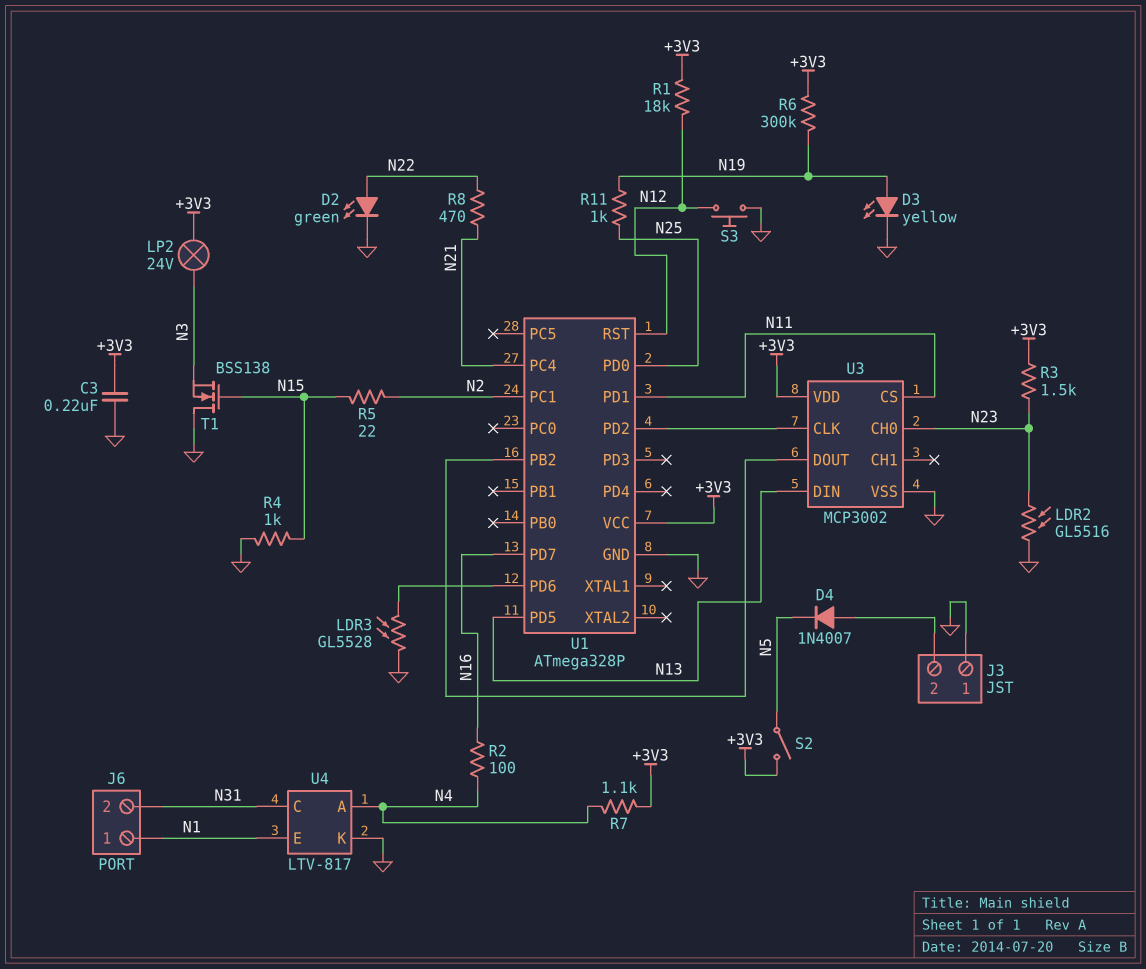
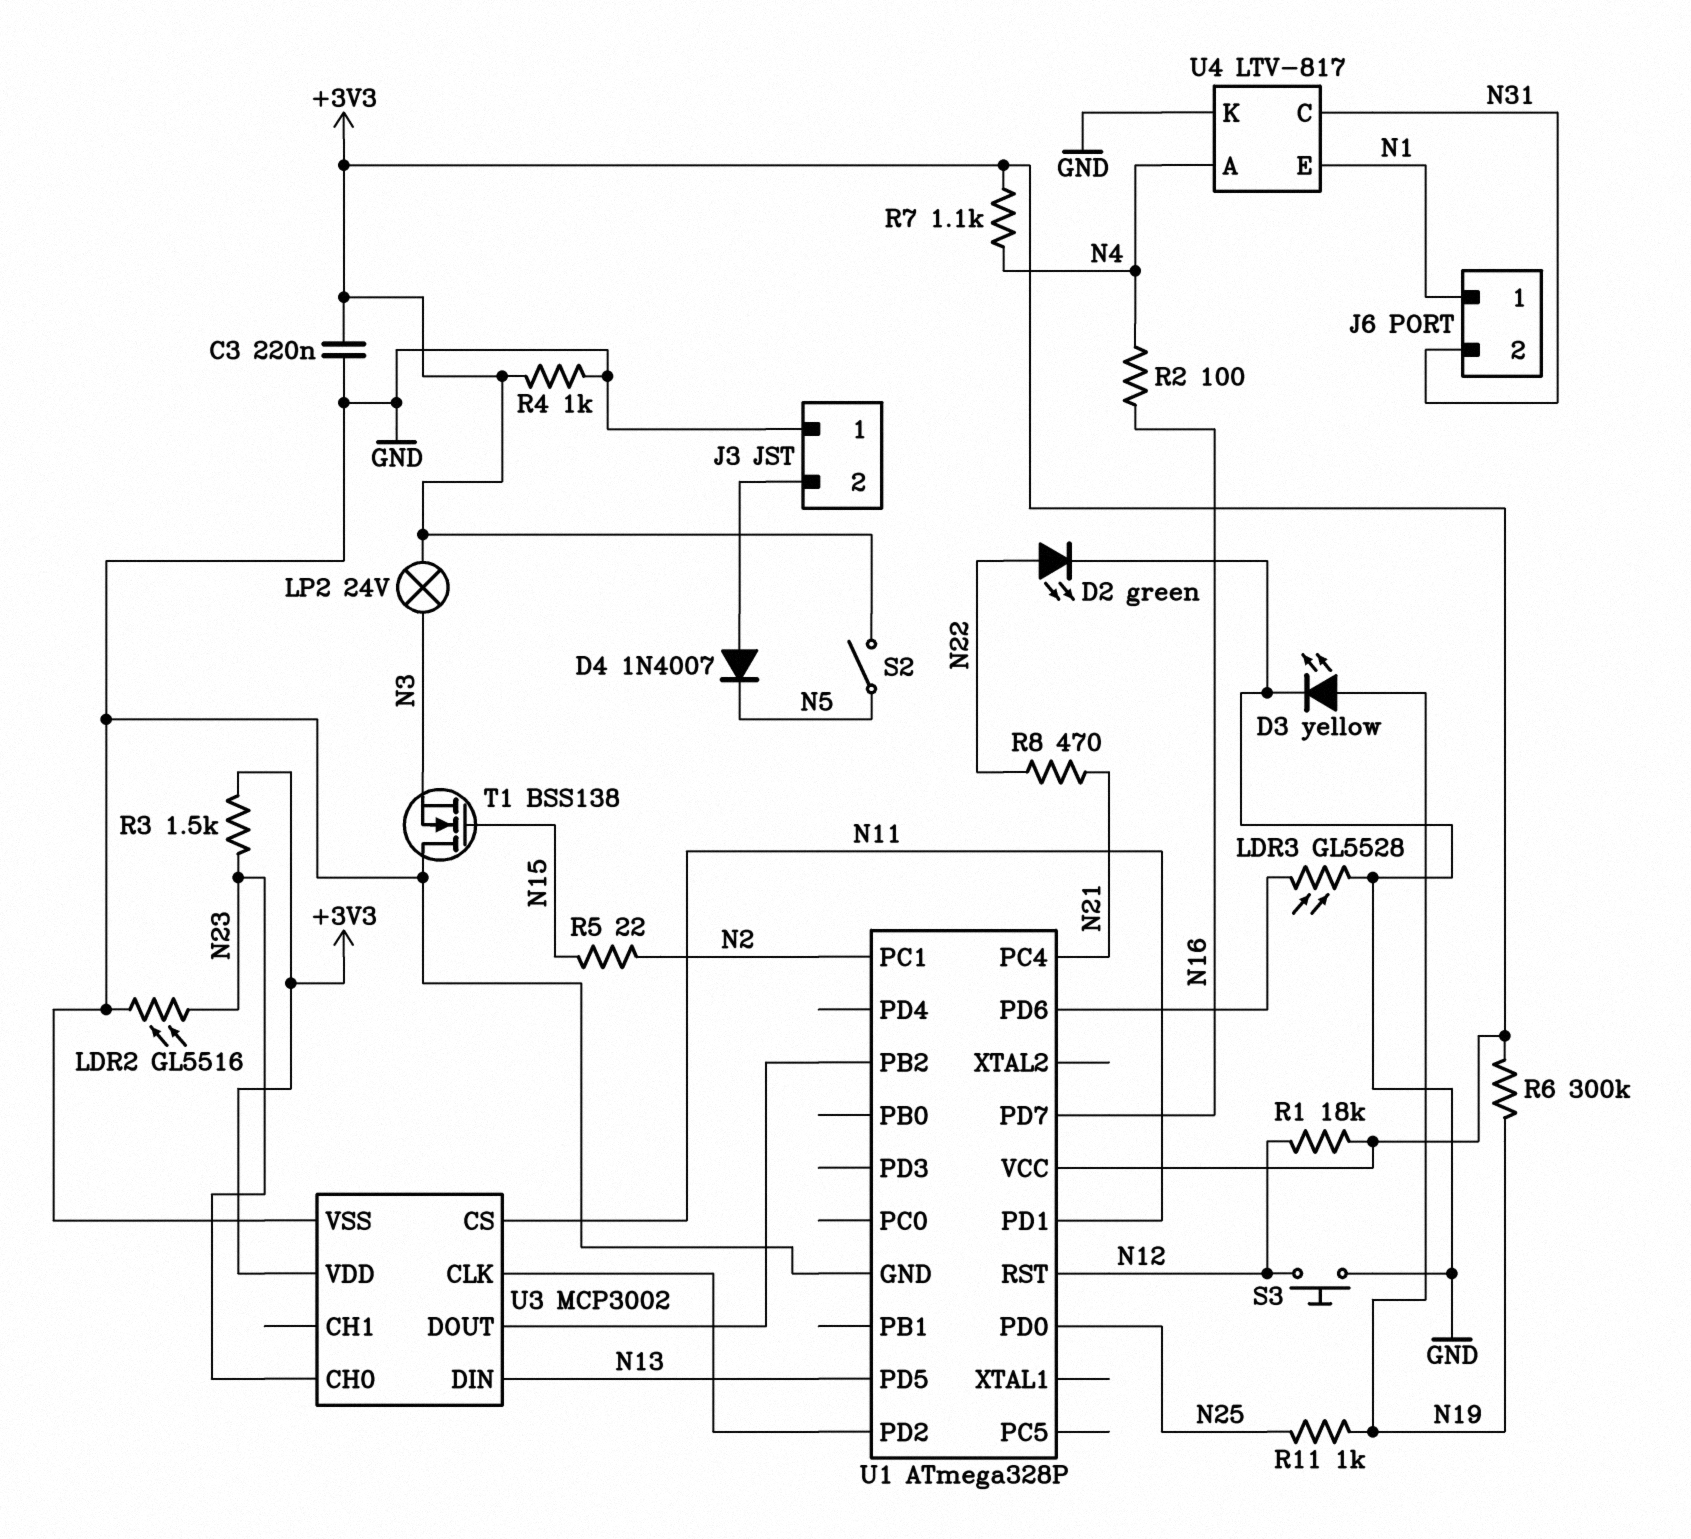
R4: 1k (GND, N15) -> 1k (+3V3, GND)

